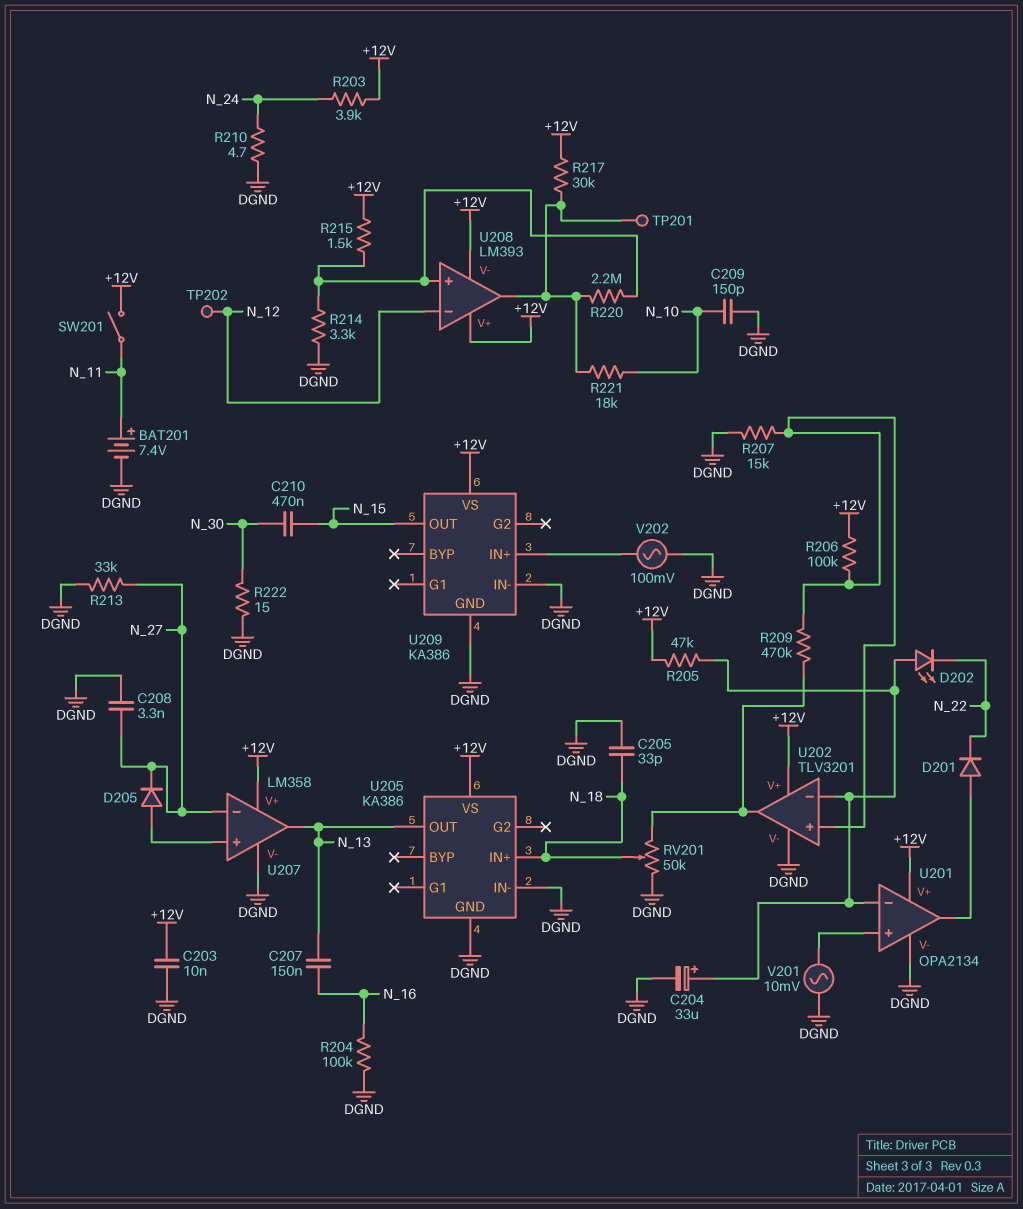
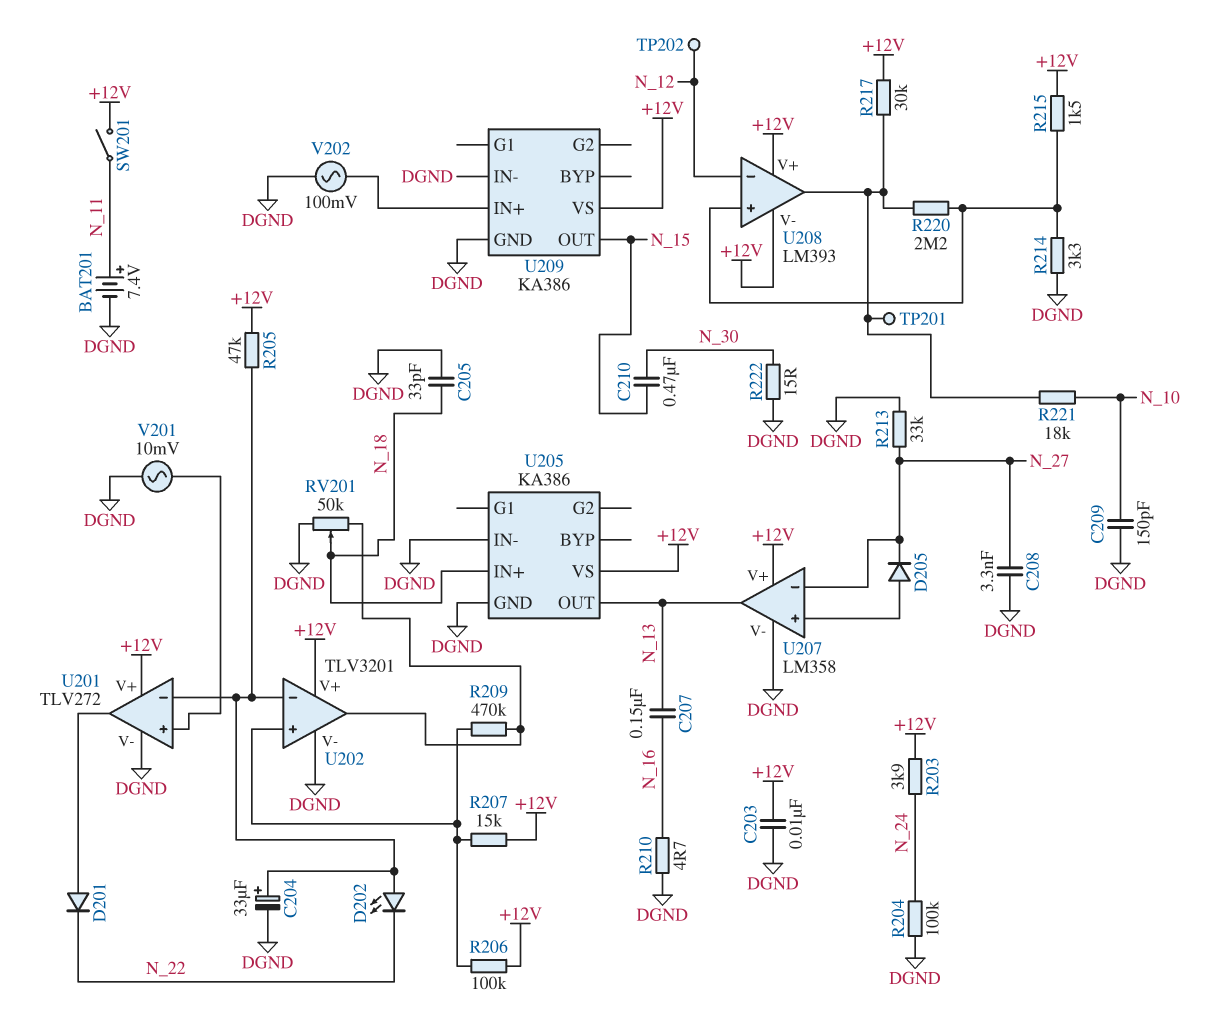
R204: 100k (DGND, N_16) -> 100k (DGND, N_24)
R207: 15k (DGND, U202/in+) -> 15k (+12V, U202/in+)
R210: 4.7 (DGND, N_24) -> 4.7 (DGND, N_16)
U201: OPA2134 -> TLV272

